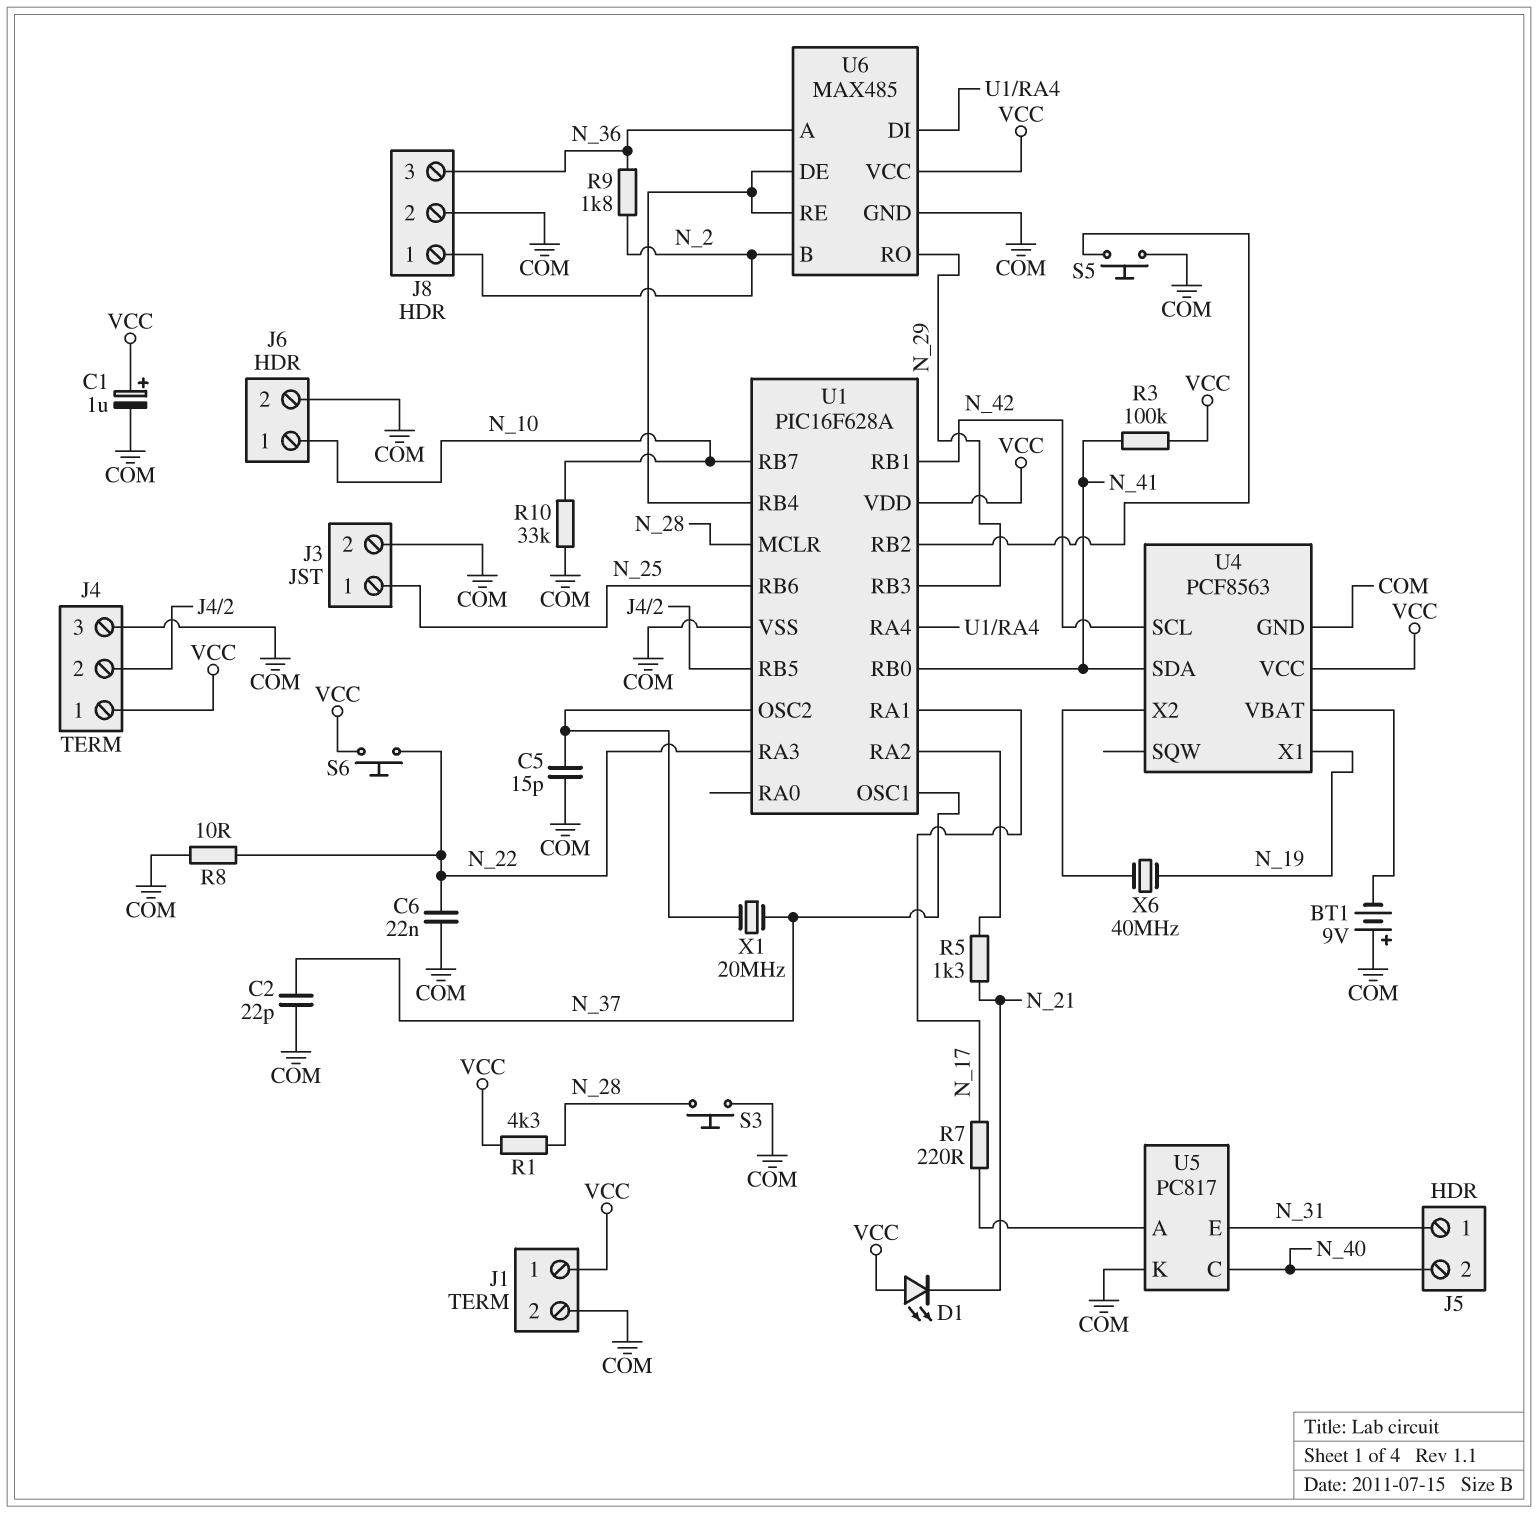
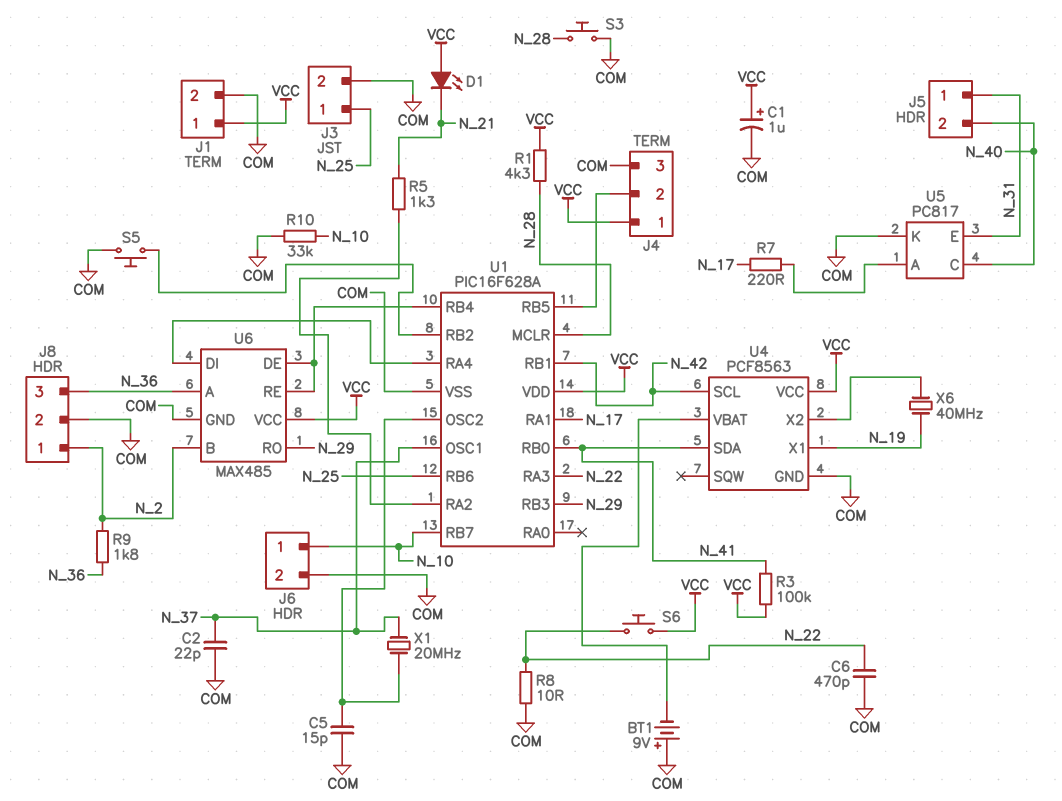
C6: 22nF (COM, N_22) -> 470pF (COM, N_22)

